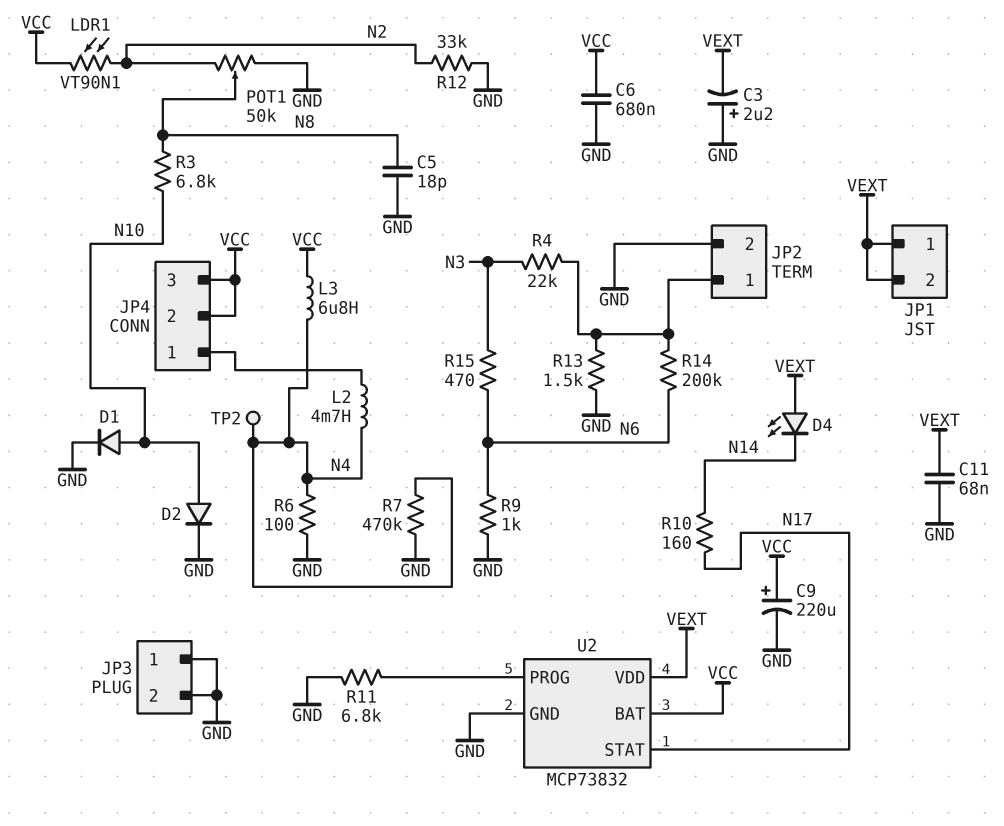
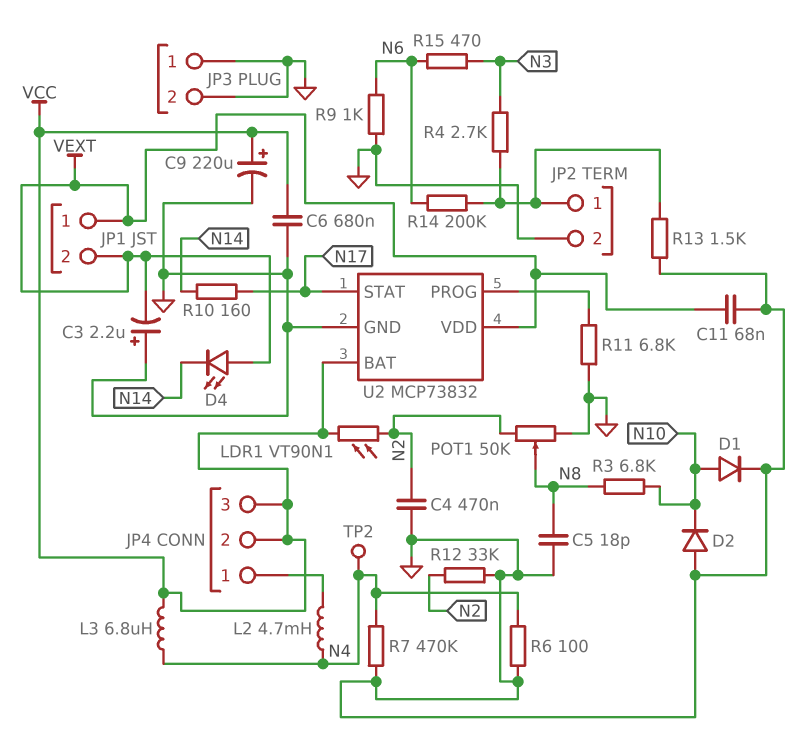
C4: none -> 470nF (GND, N2)
D2: diode (A N10, K GND) -> diode (A GND, K N10)
R4: 22k (JP2/1, N3) -> 2.7k (JP2/1, N3)

